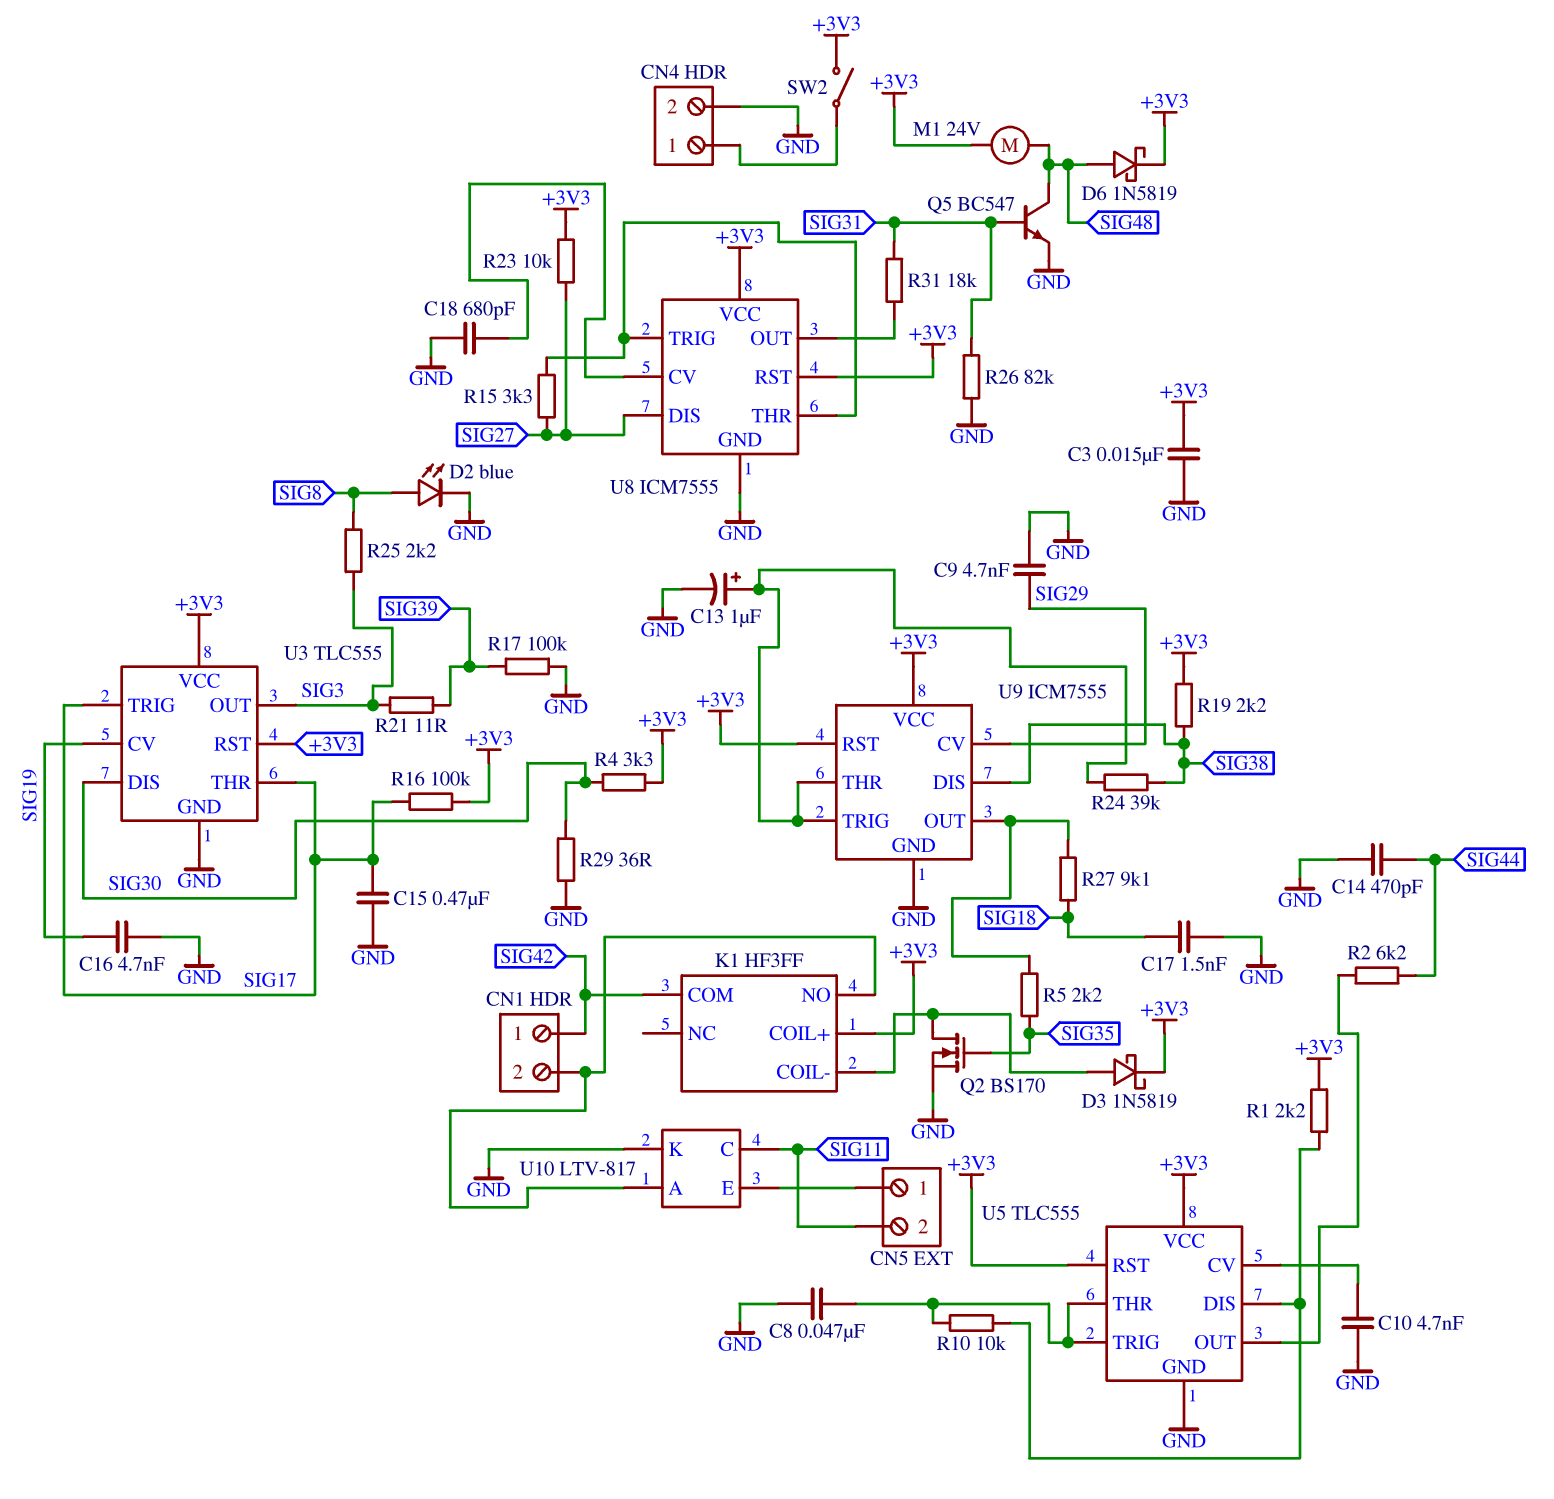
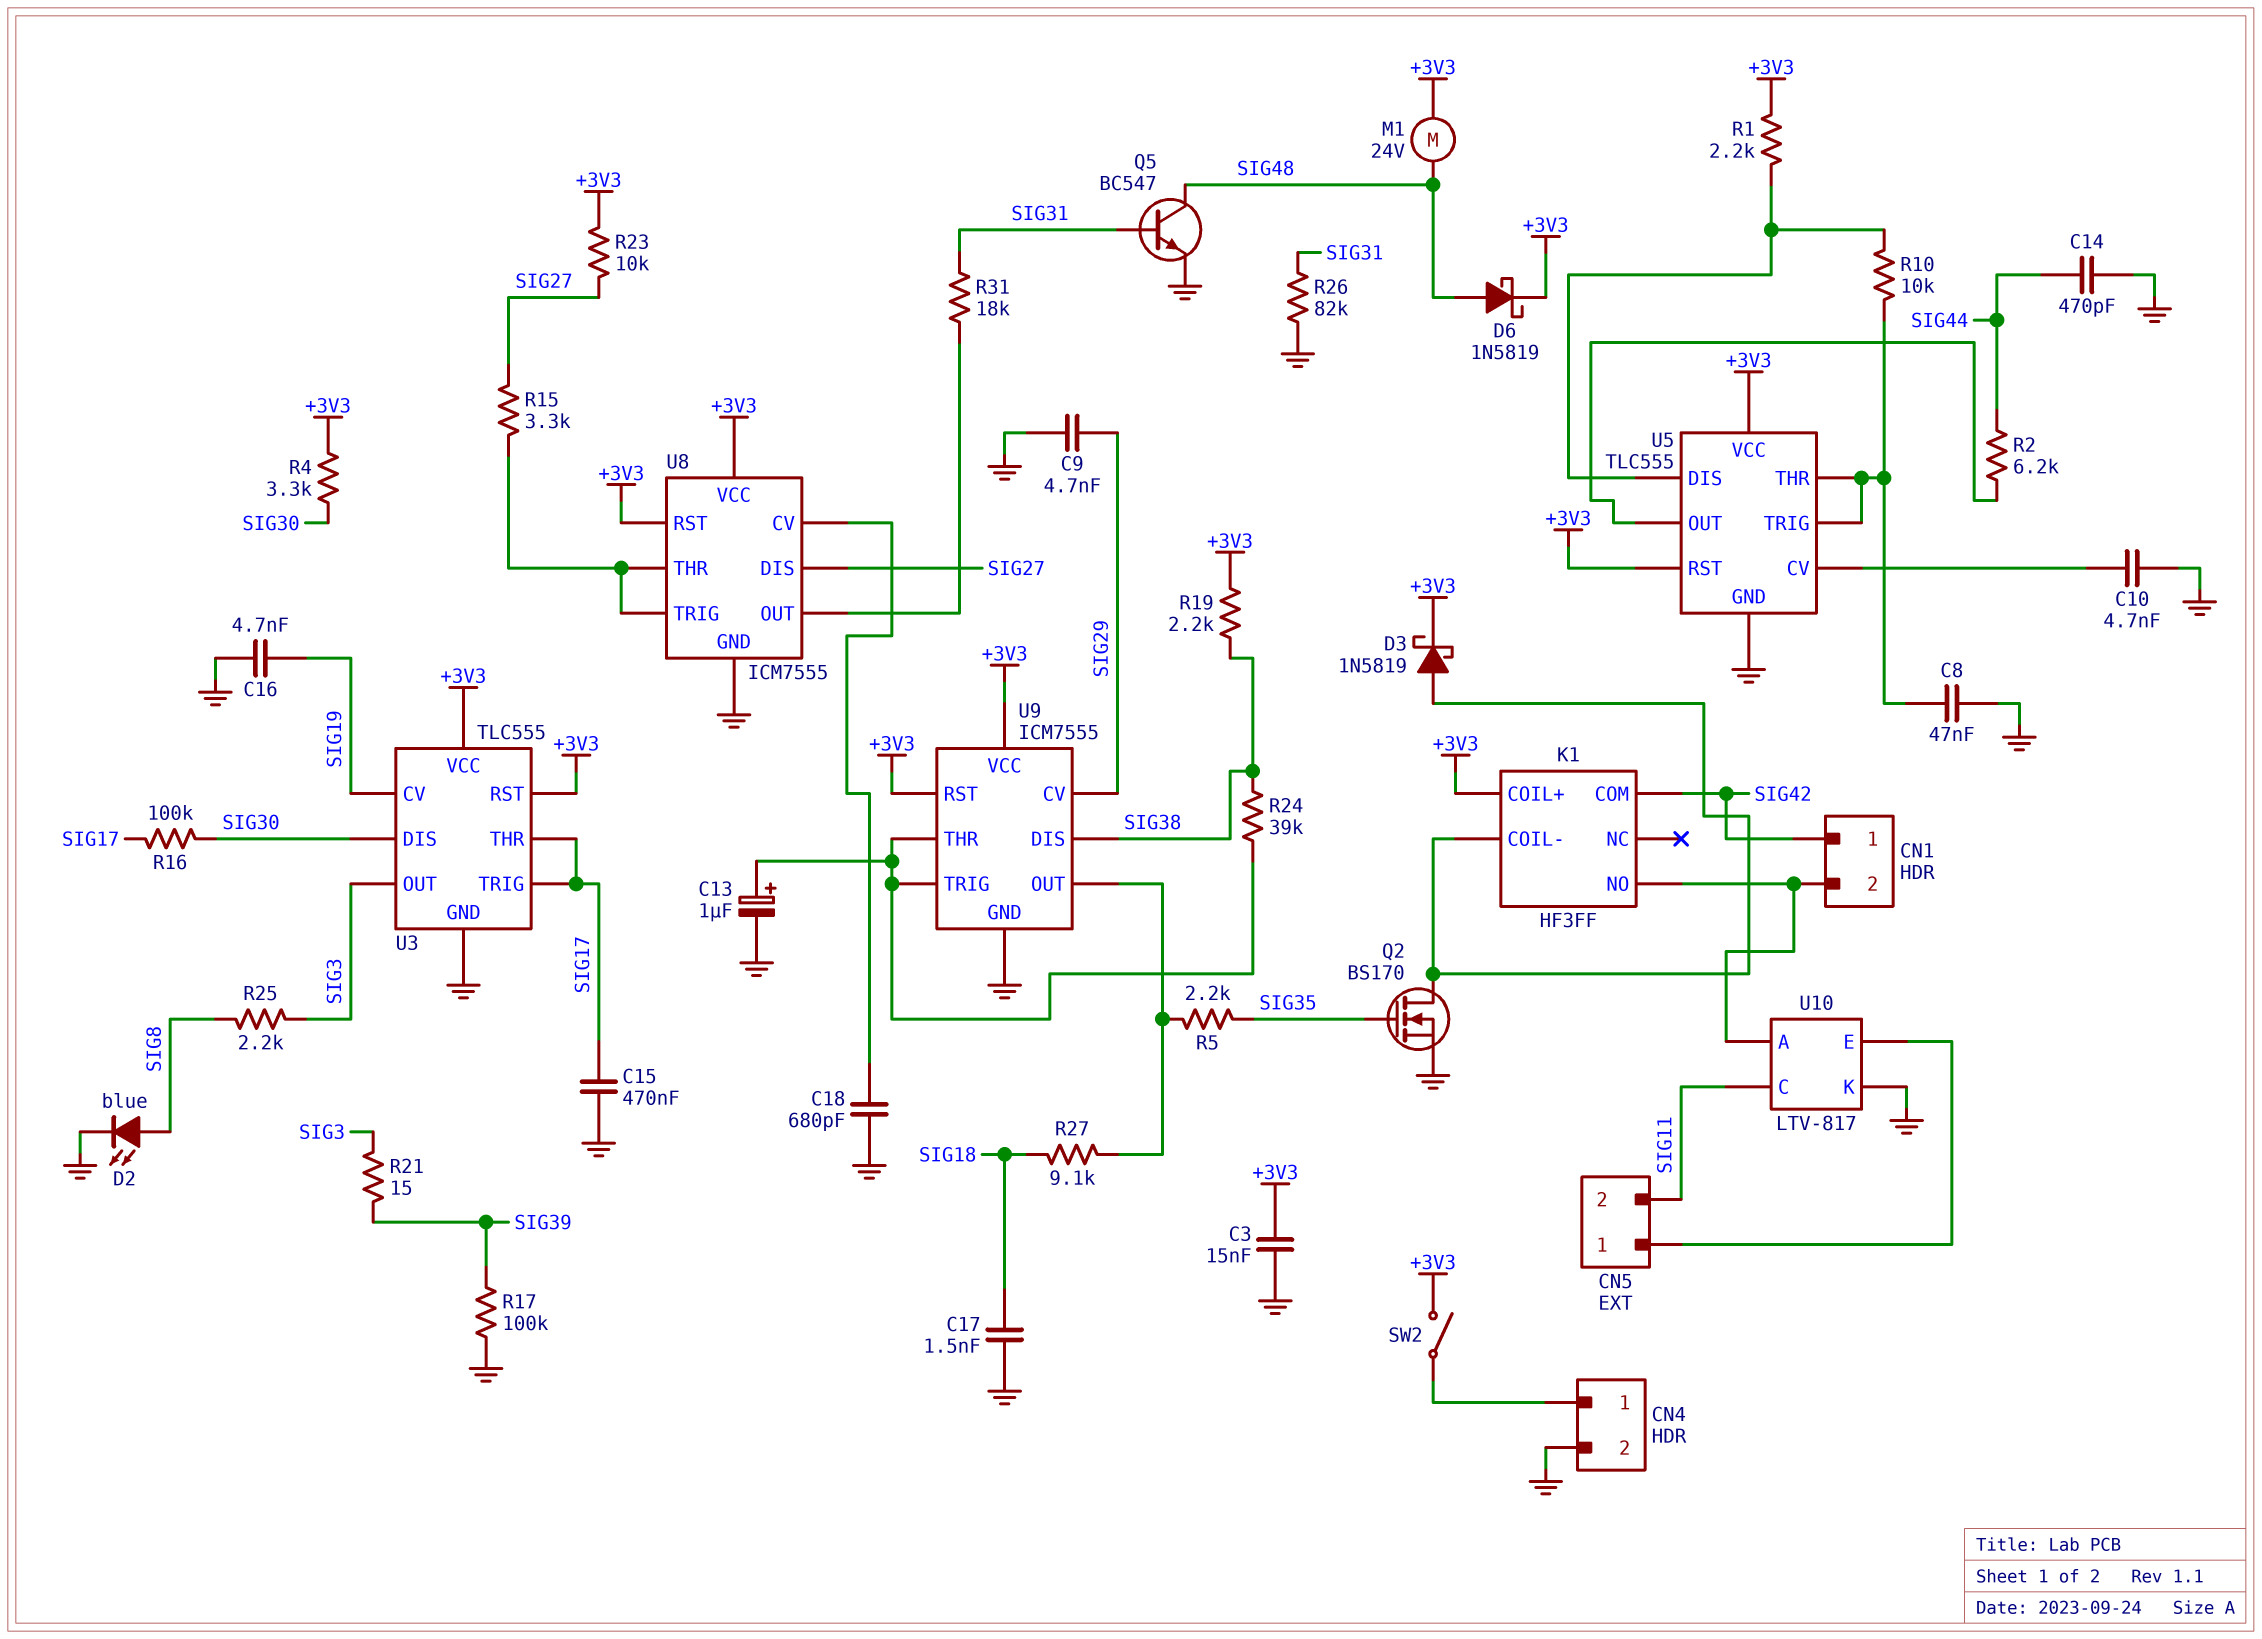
R16: 100k (+3V3, SIG17) -> 100k (SIG17, SIG30)
R21: 11 (SIG3, SIG39) -> 15 (SIG3, SIG39)
R29: 36 (GND, SIG30) -> none

